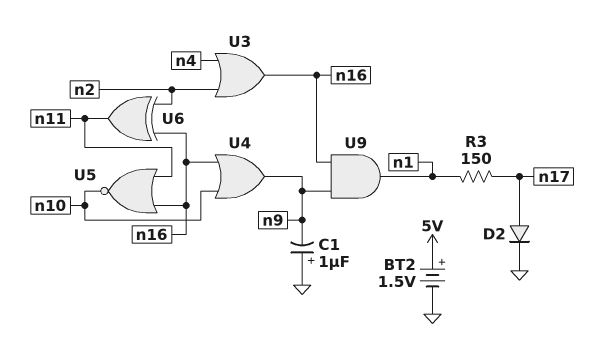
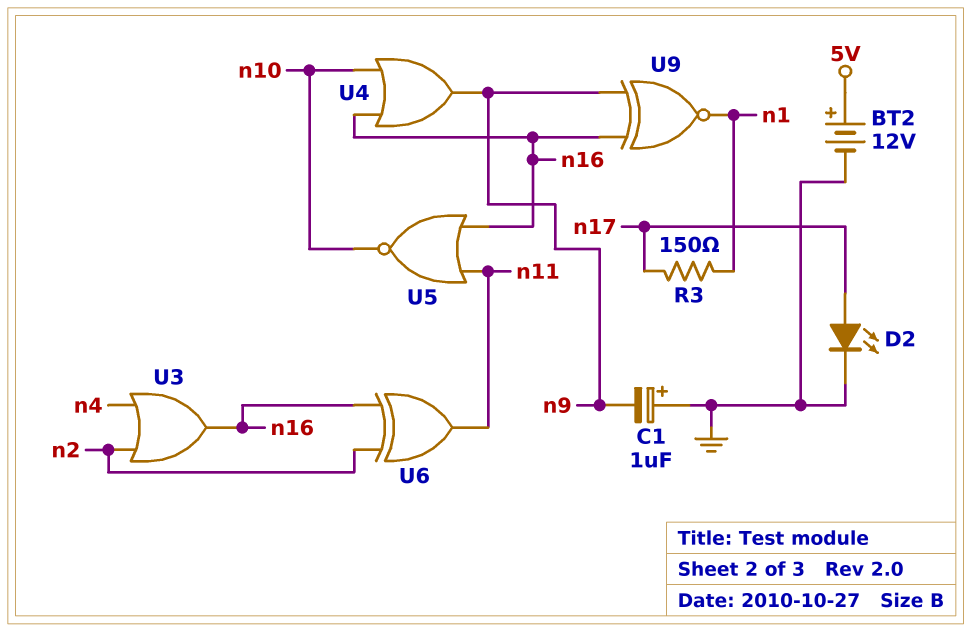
BT2: 1.5V (plus 5V, minus GND) -> 12V (plus 5V, minus GND)
D2: diode (A n17, K GND) -> LED (A n17, K GND)
U9: AND (in n9, in n16, out n1) -> XNOR (in n9, in n16, out n1)

